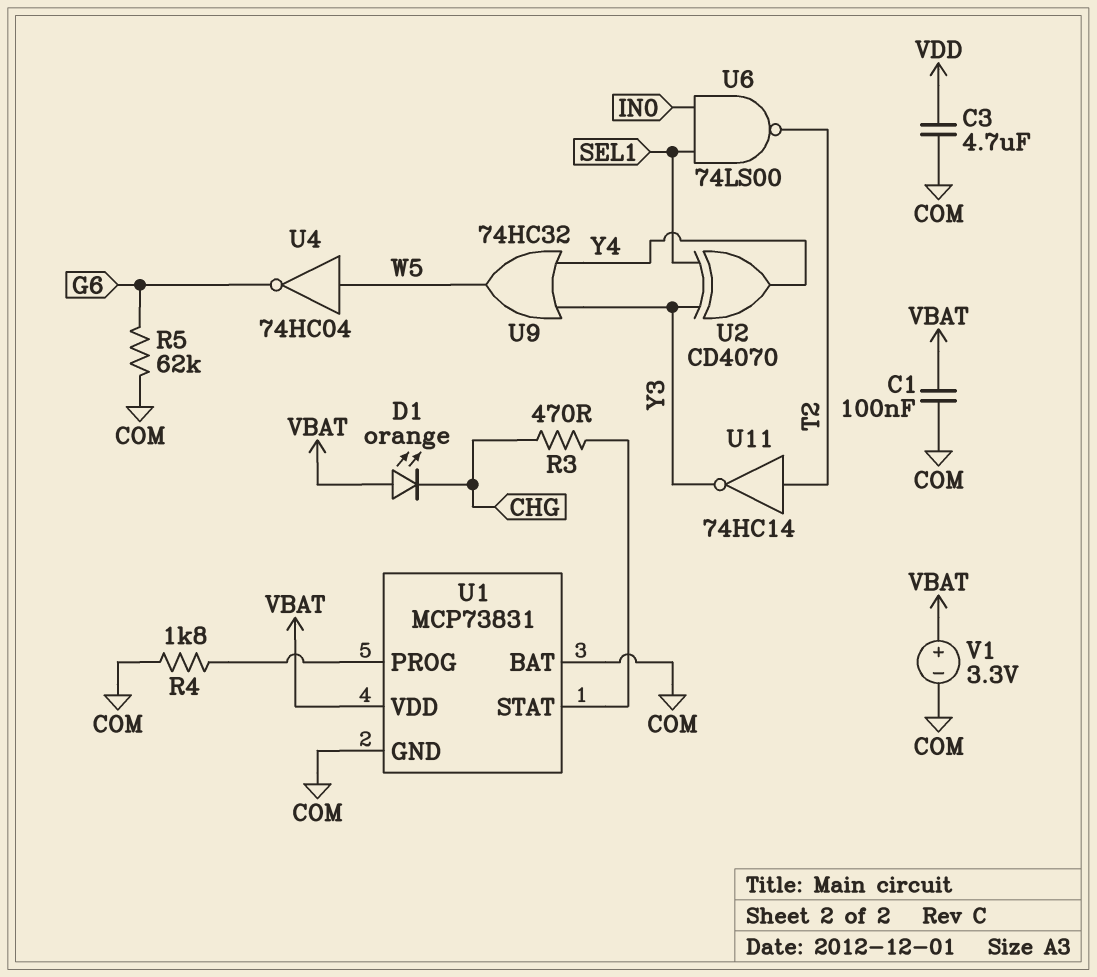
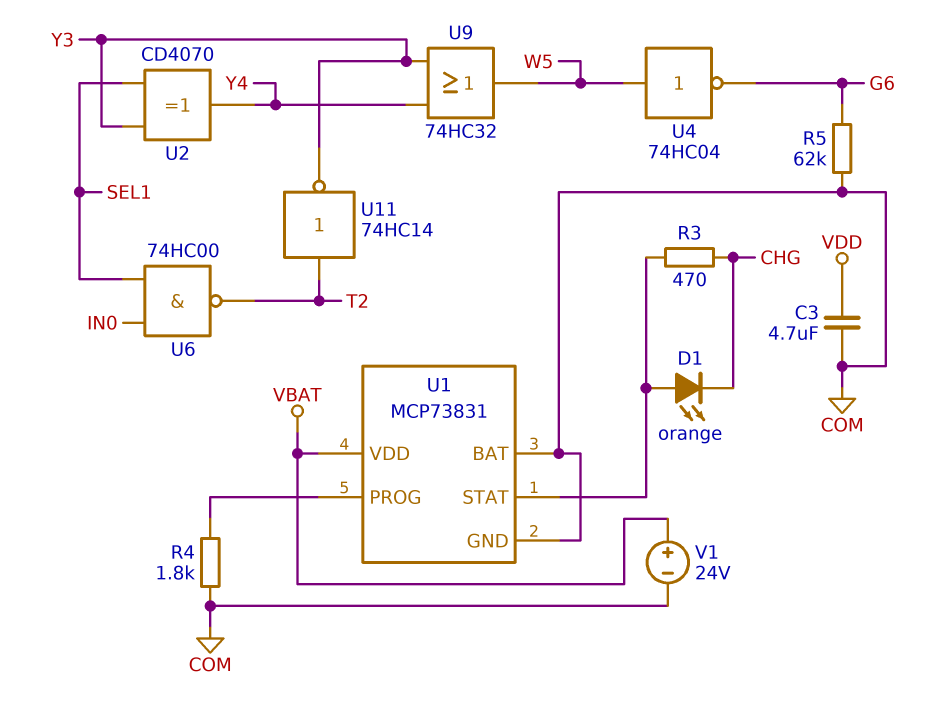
C1: 100nF (COM, VBAT) -> none
D1: LED orange (A VBAT, K CHG) -> LED orange (A U1/STAT, K CHG)
U6: NAND 74LS00 (in IN0, in SEL1, out T2) -> NAND 74HC00 (in IN0, in SEL1, out T2)
V1: 3.3V (plus VBAT, minus COM) -> 24V (plus VBAT, minus COM)

